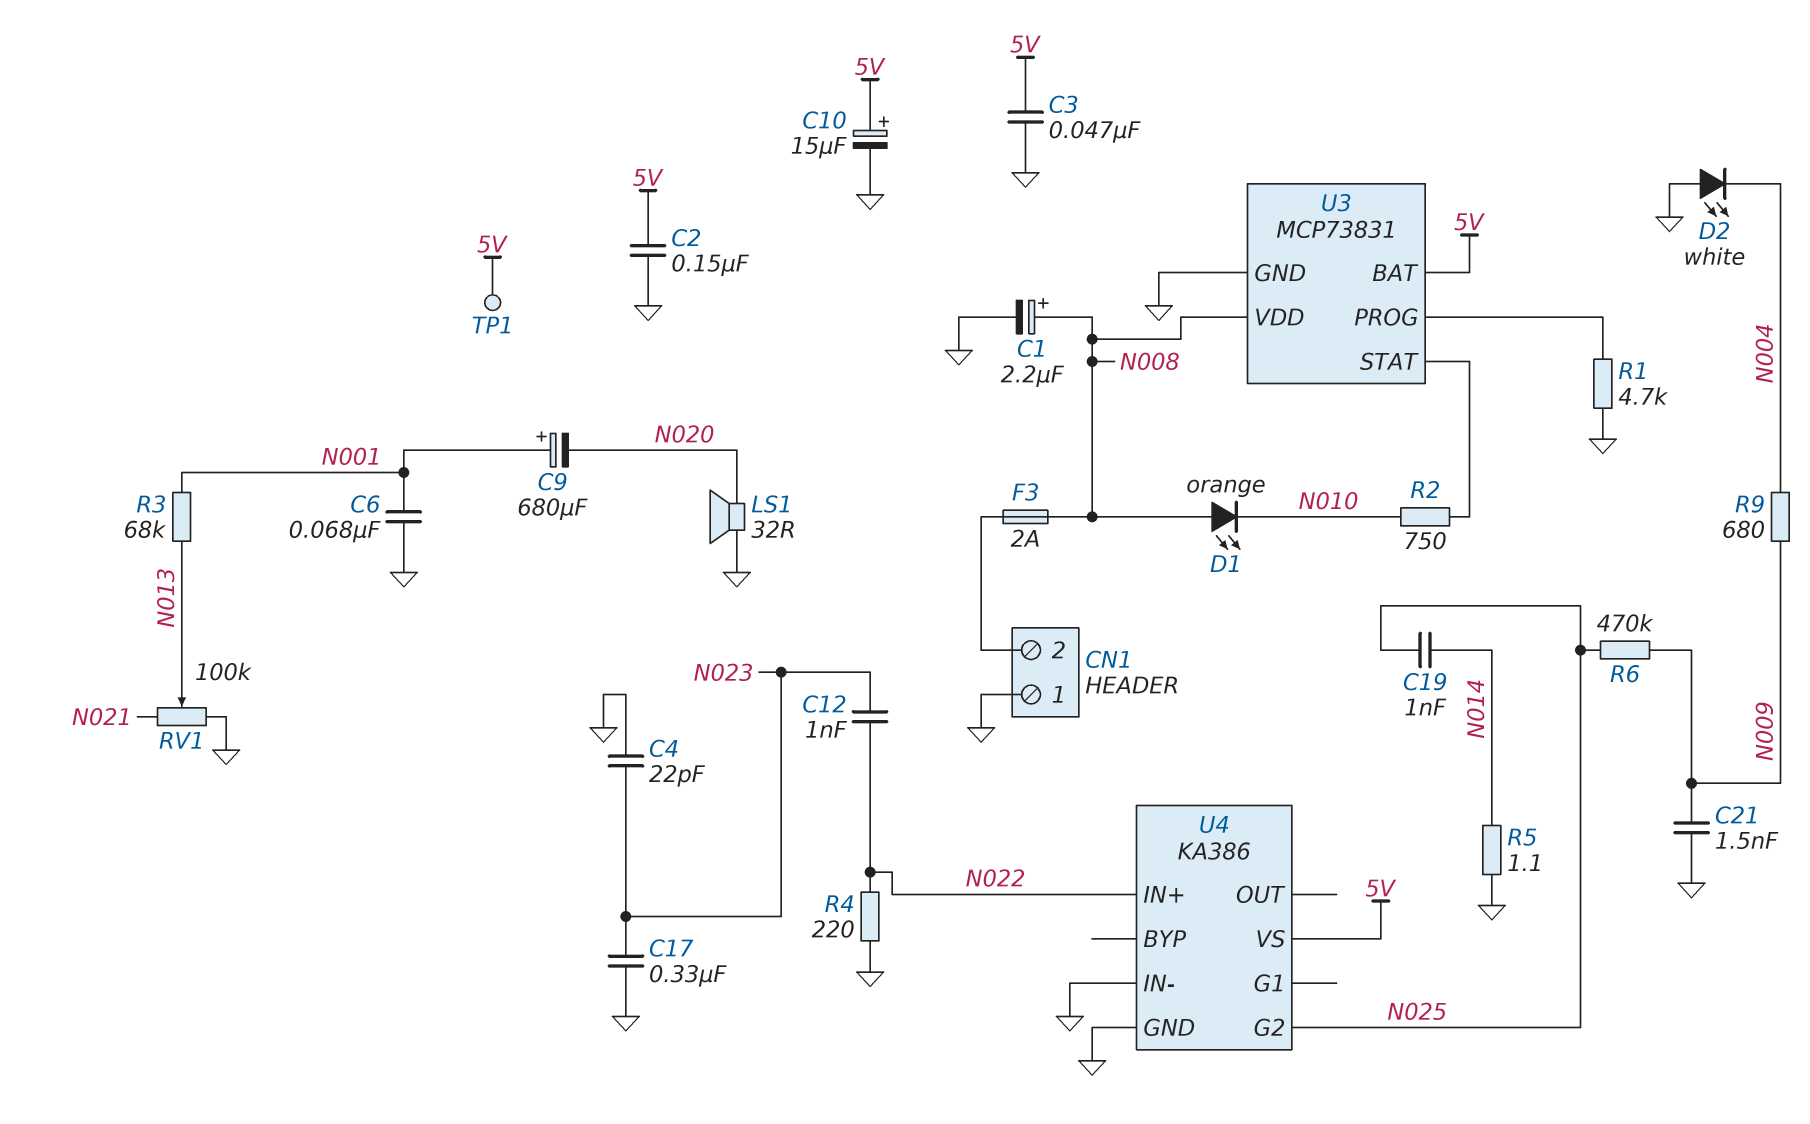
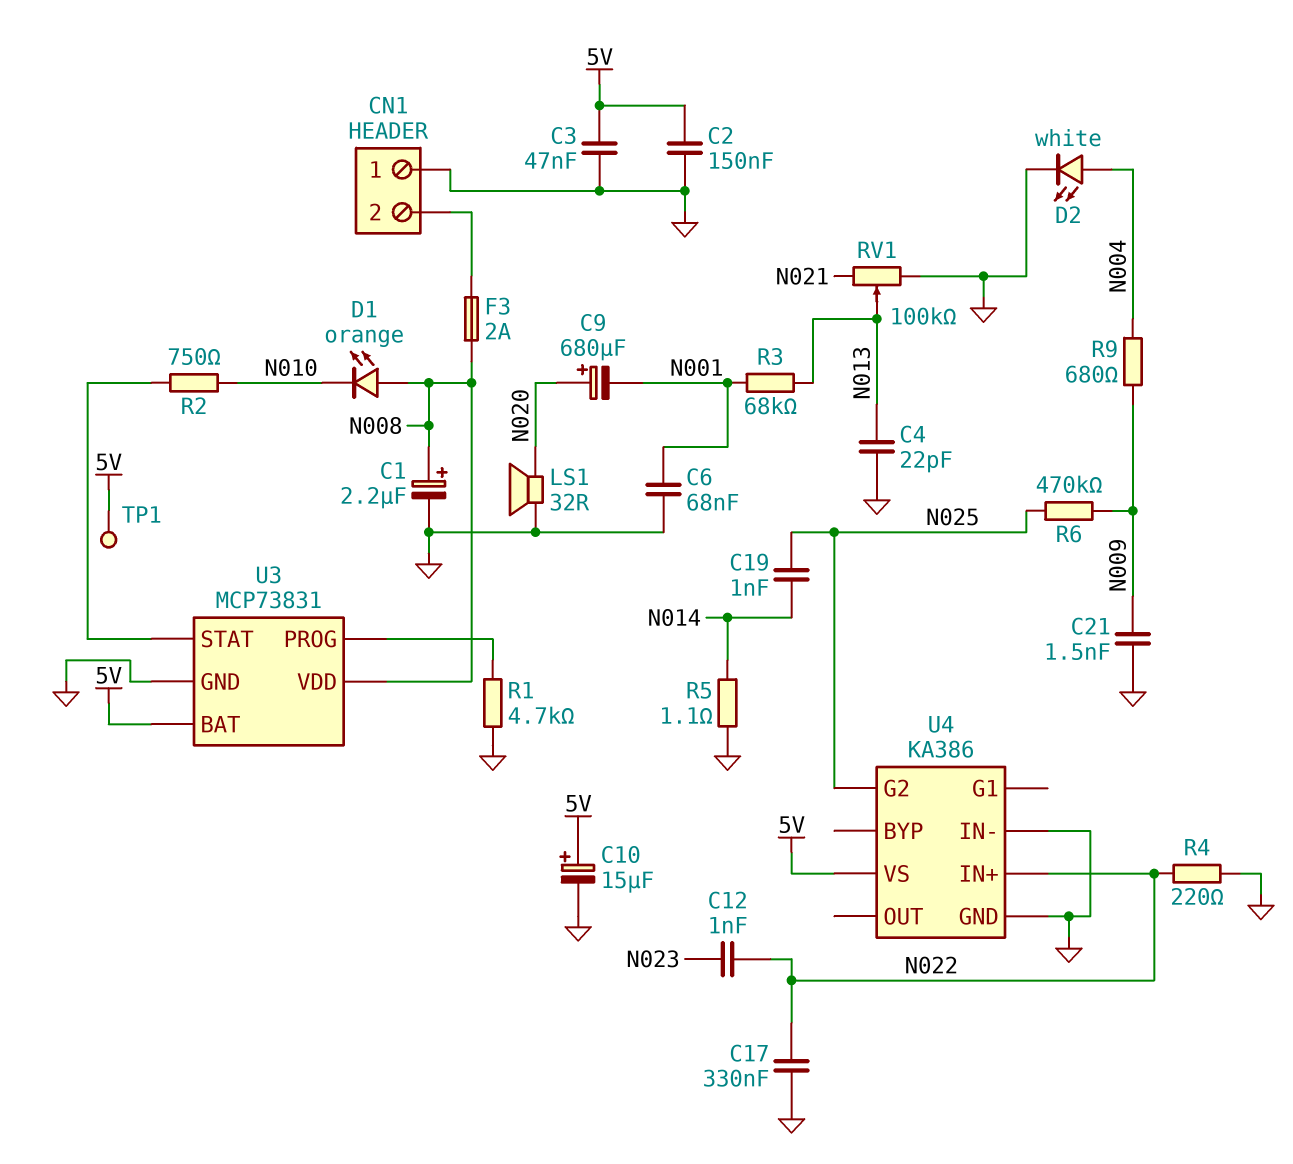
C4: 22pF (GND, N023) -> 22pF (GND, N013)
C9: 680uF (plus N001, minus N020) -> 680uF (plus N020, minus N001)
C17: 330nF (GND, N023) -> 330nF (GND, N022)
D2: LED white (A GND, K N004) -> LED white (A N004, K GND)

